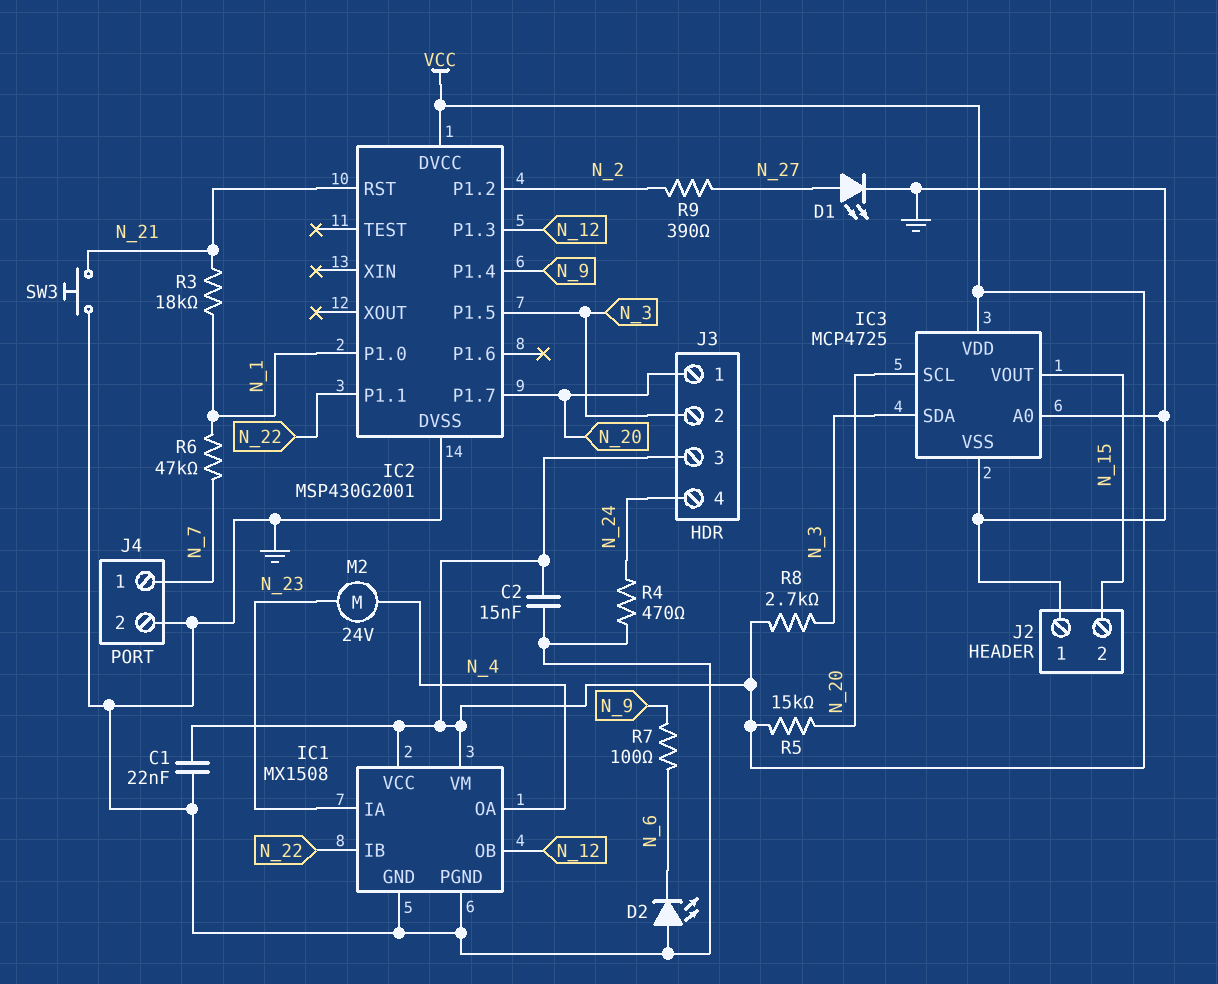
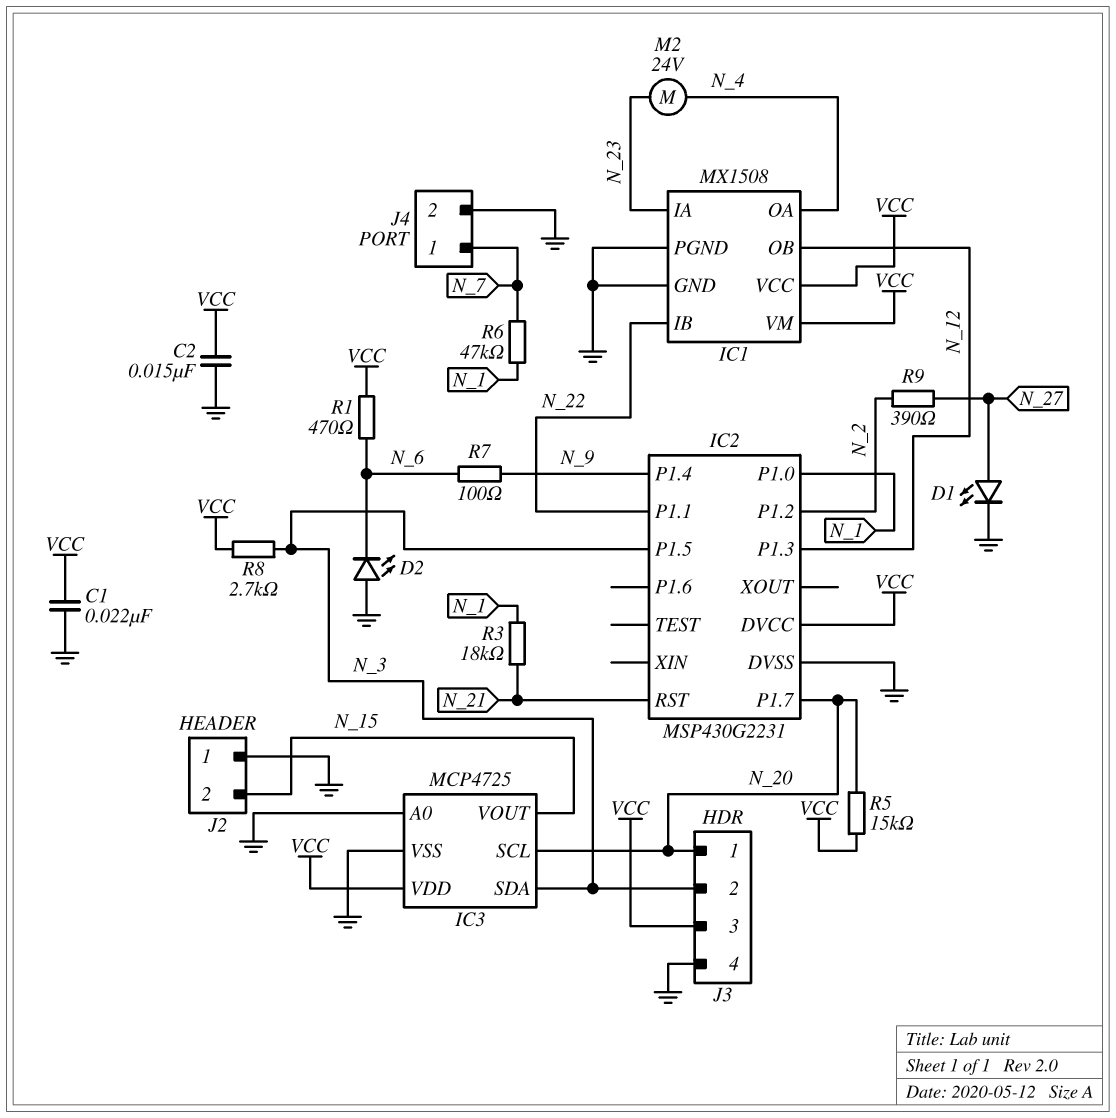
IC2: MSP430G2001 -> MSP430G2231
J3 pin 4: N_24 -> GND
R1: none -> 470 (N_6, VCC)
R4: 470 (GND, N_24) -> none
SW3: button (GND, N_21) -> none

